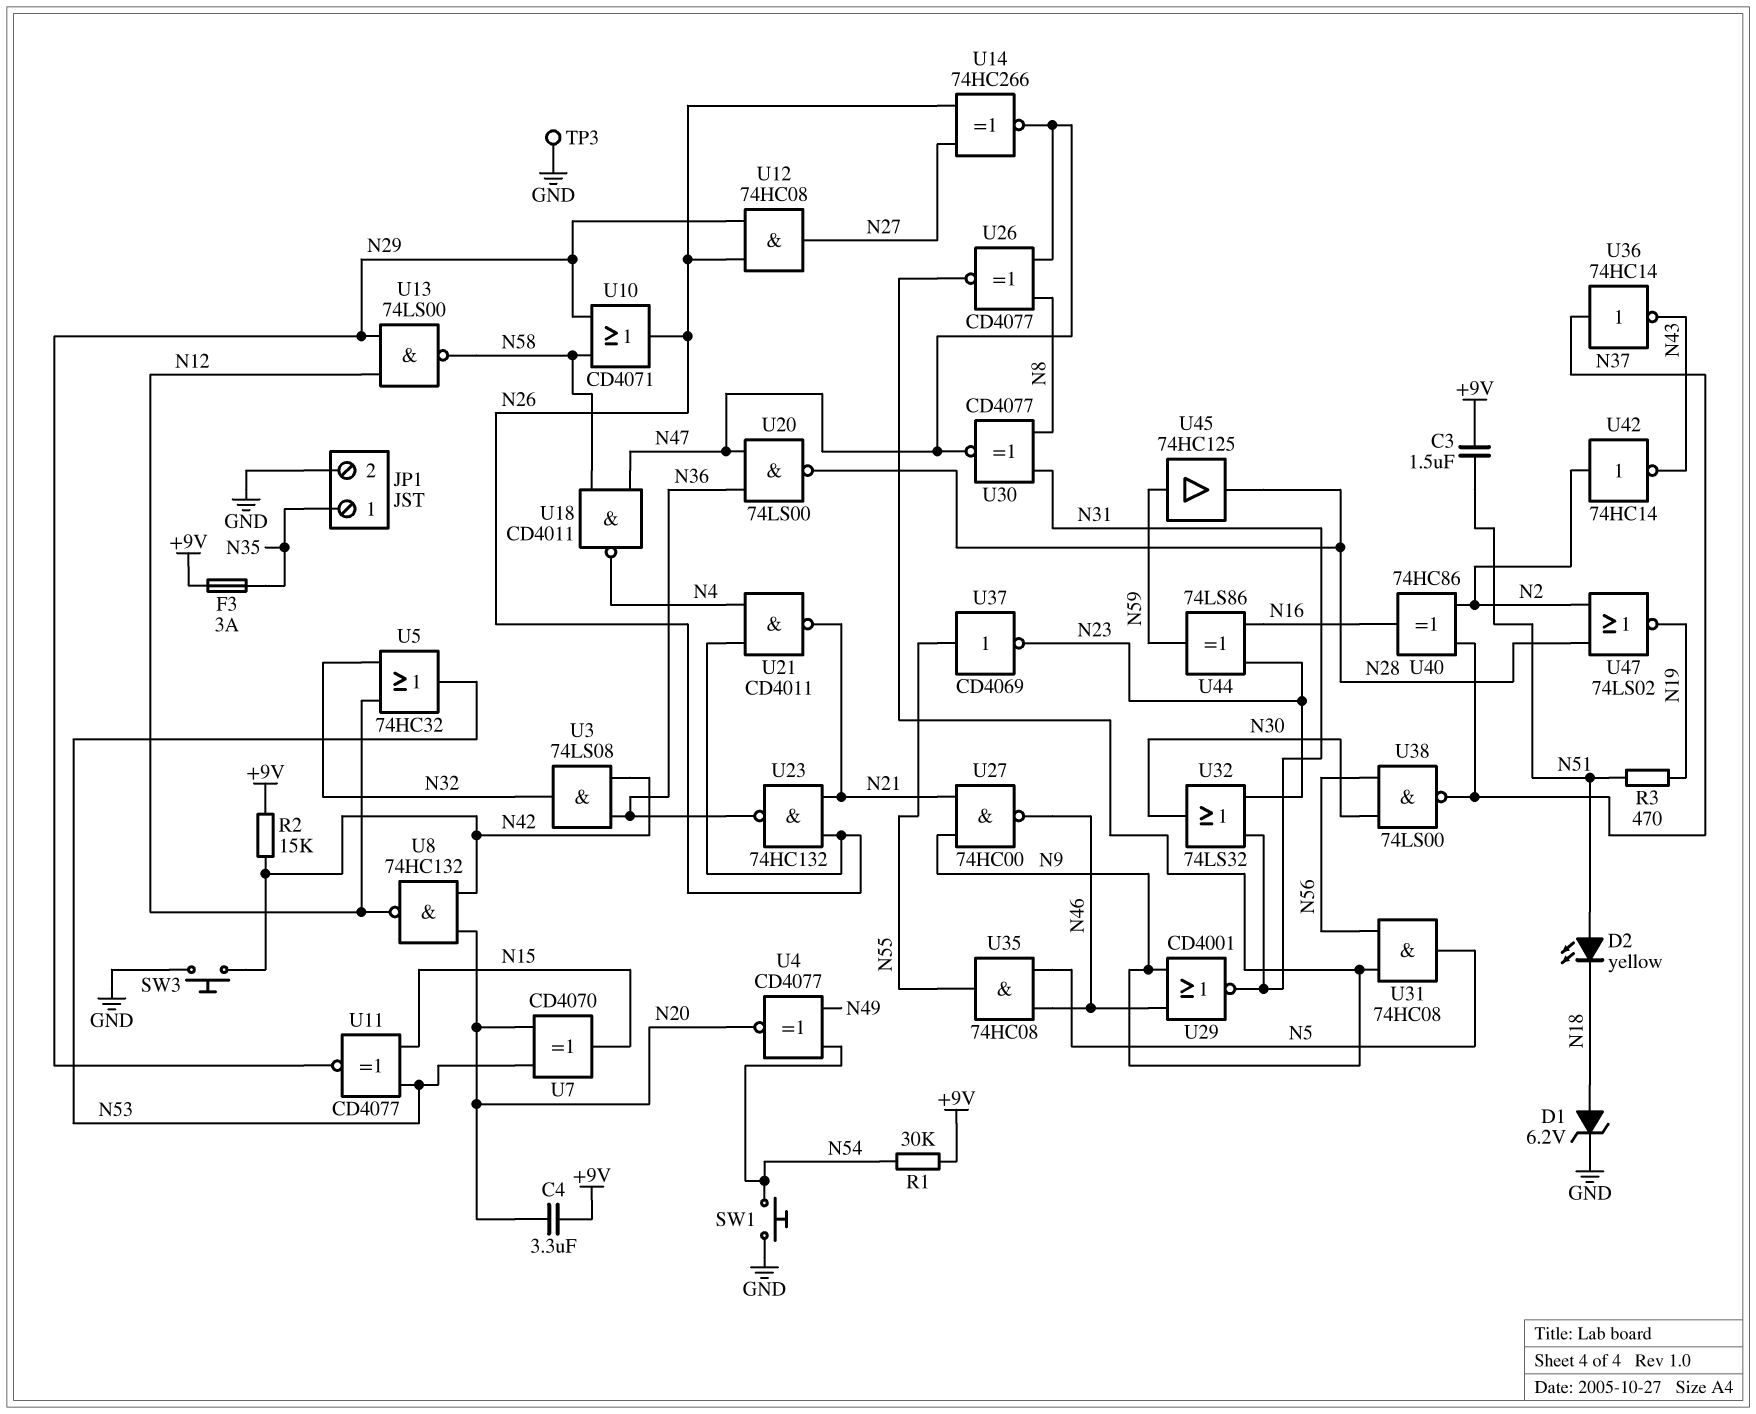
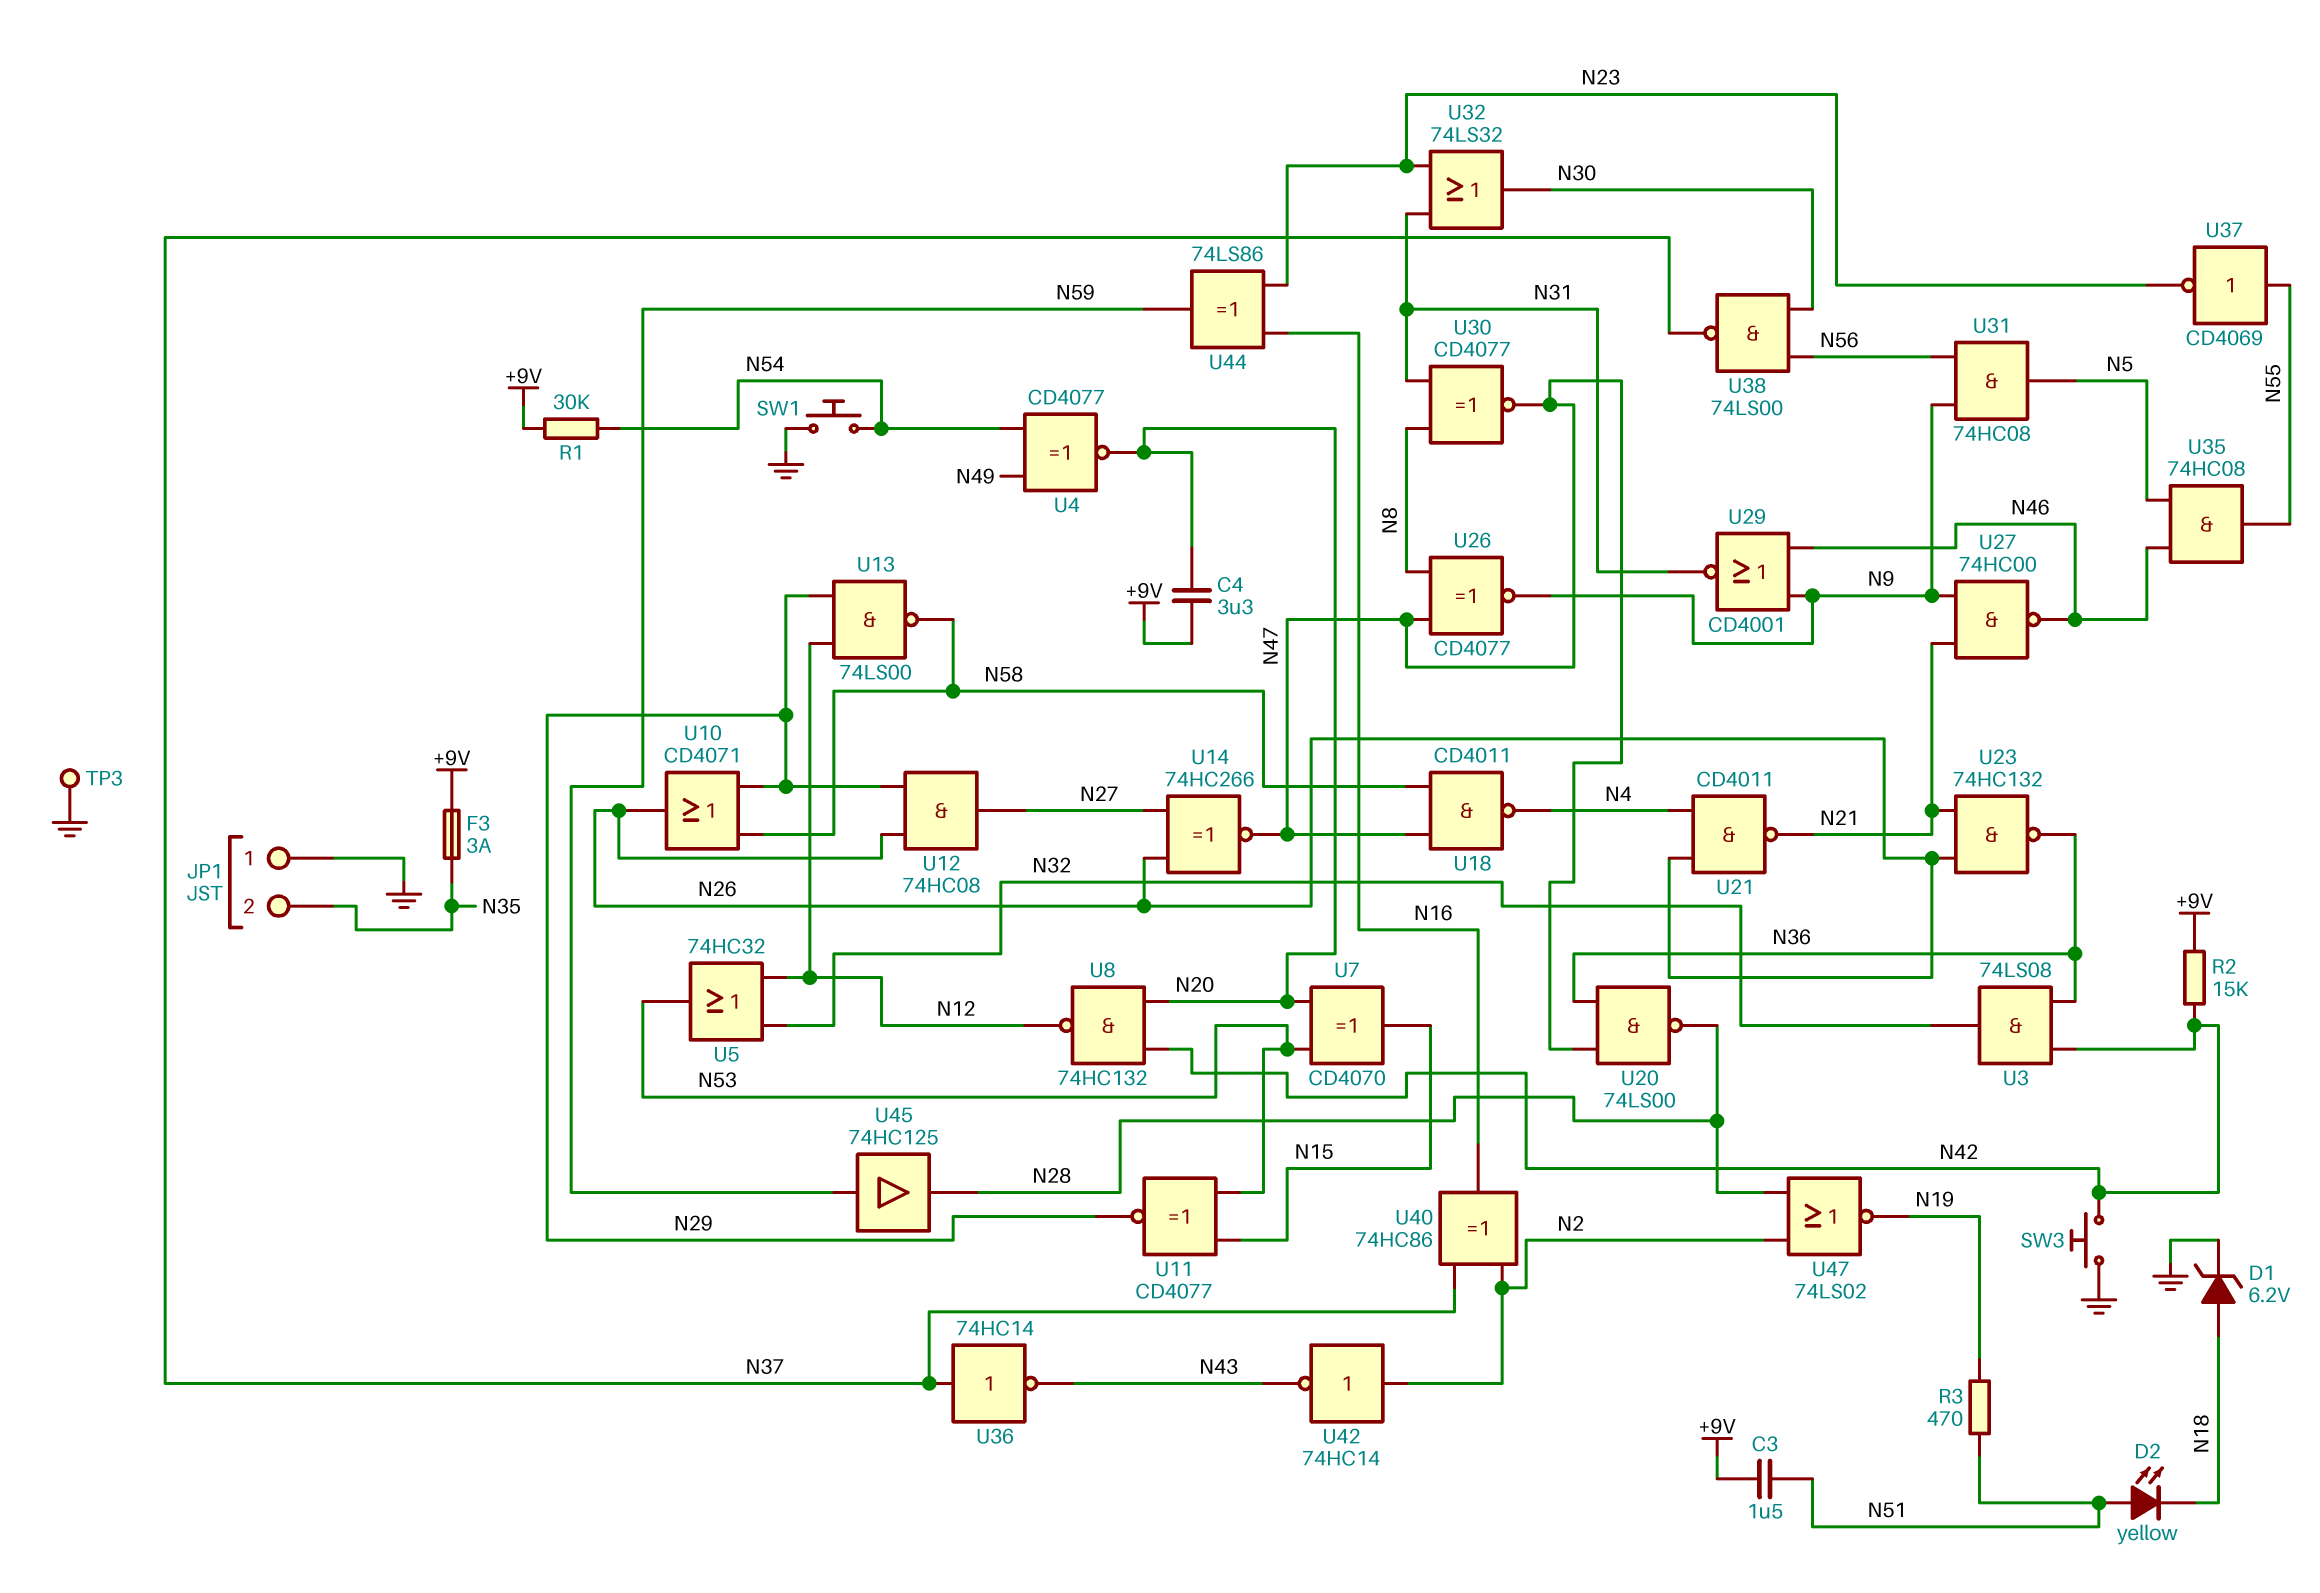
JP1 pin 1: N35 -> GND
JP1 pin 2: GND -> N35

